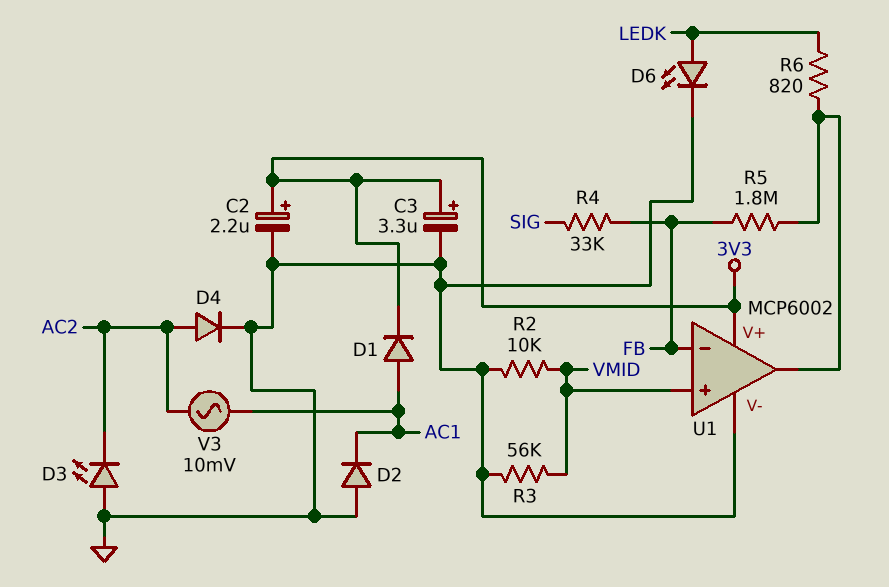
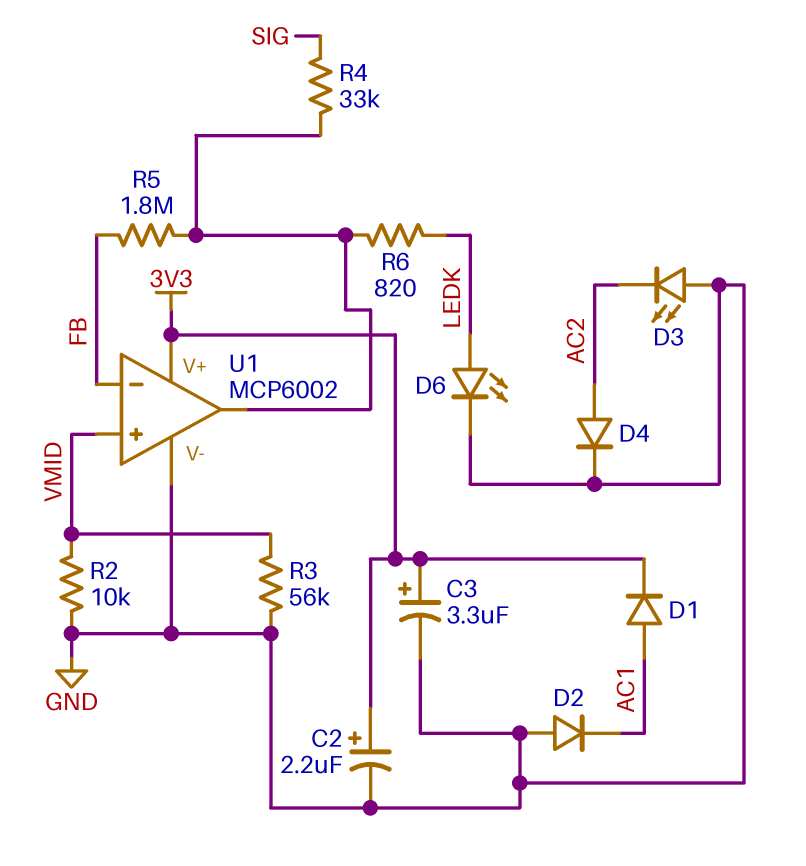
R4: 33k (FB, SIG) -> 33k (SIG, U1/out)
V3: AC 10mV (AC1, AC2) -> none

